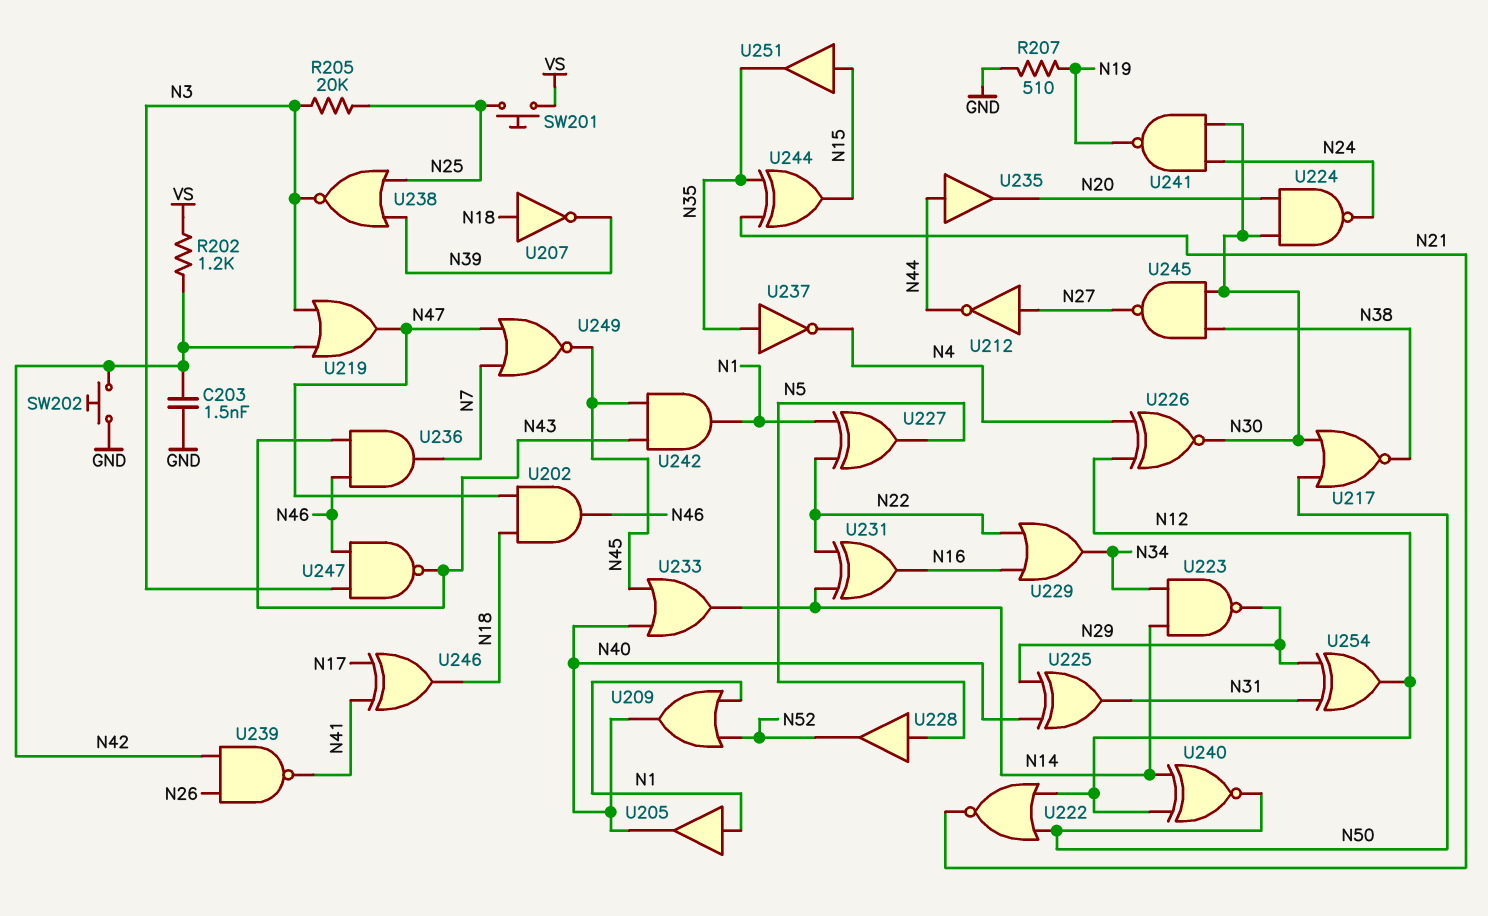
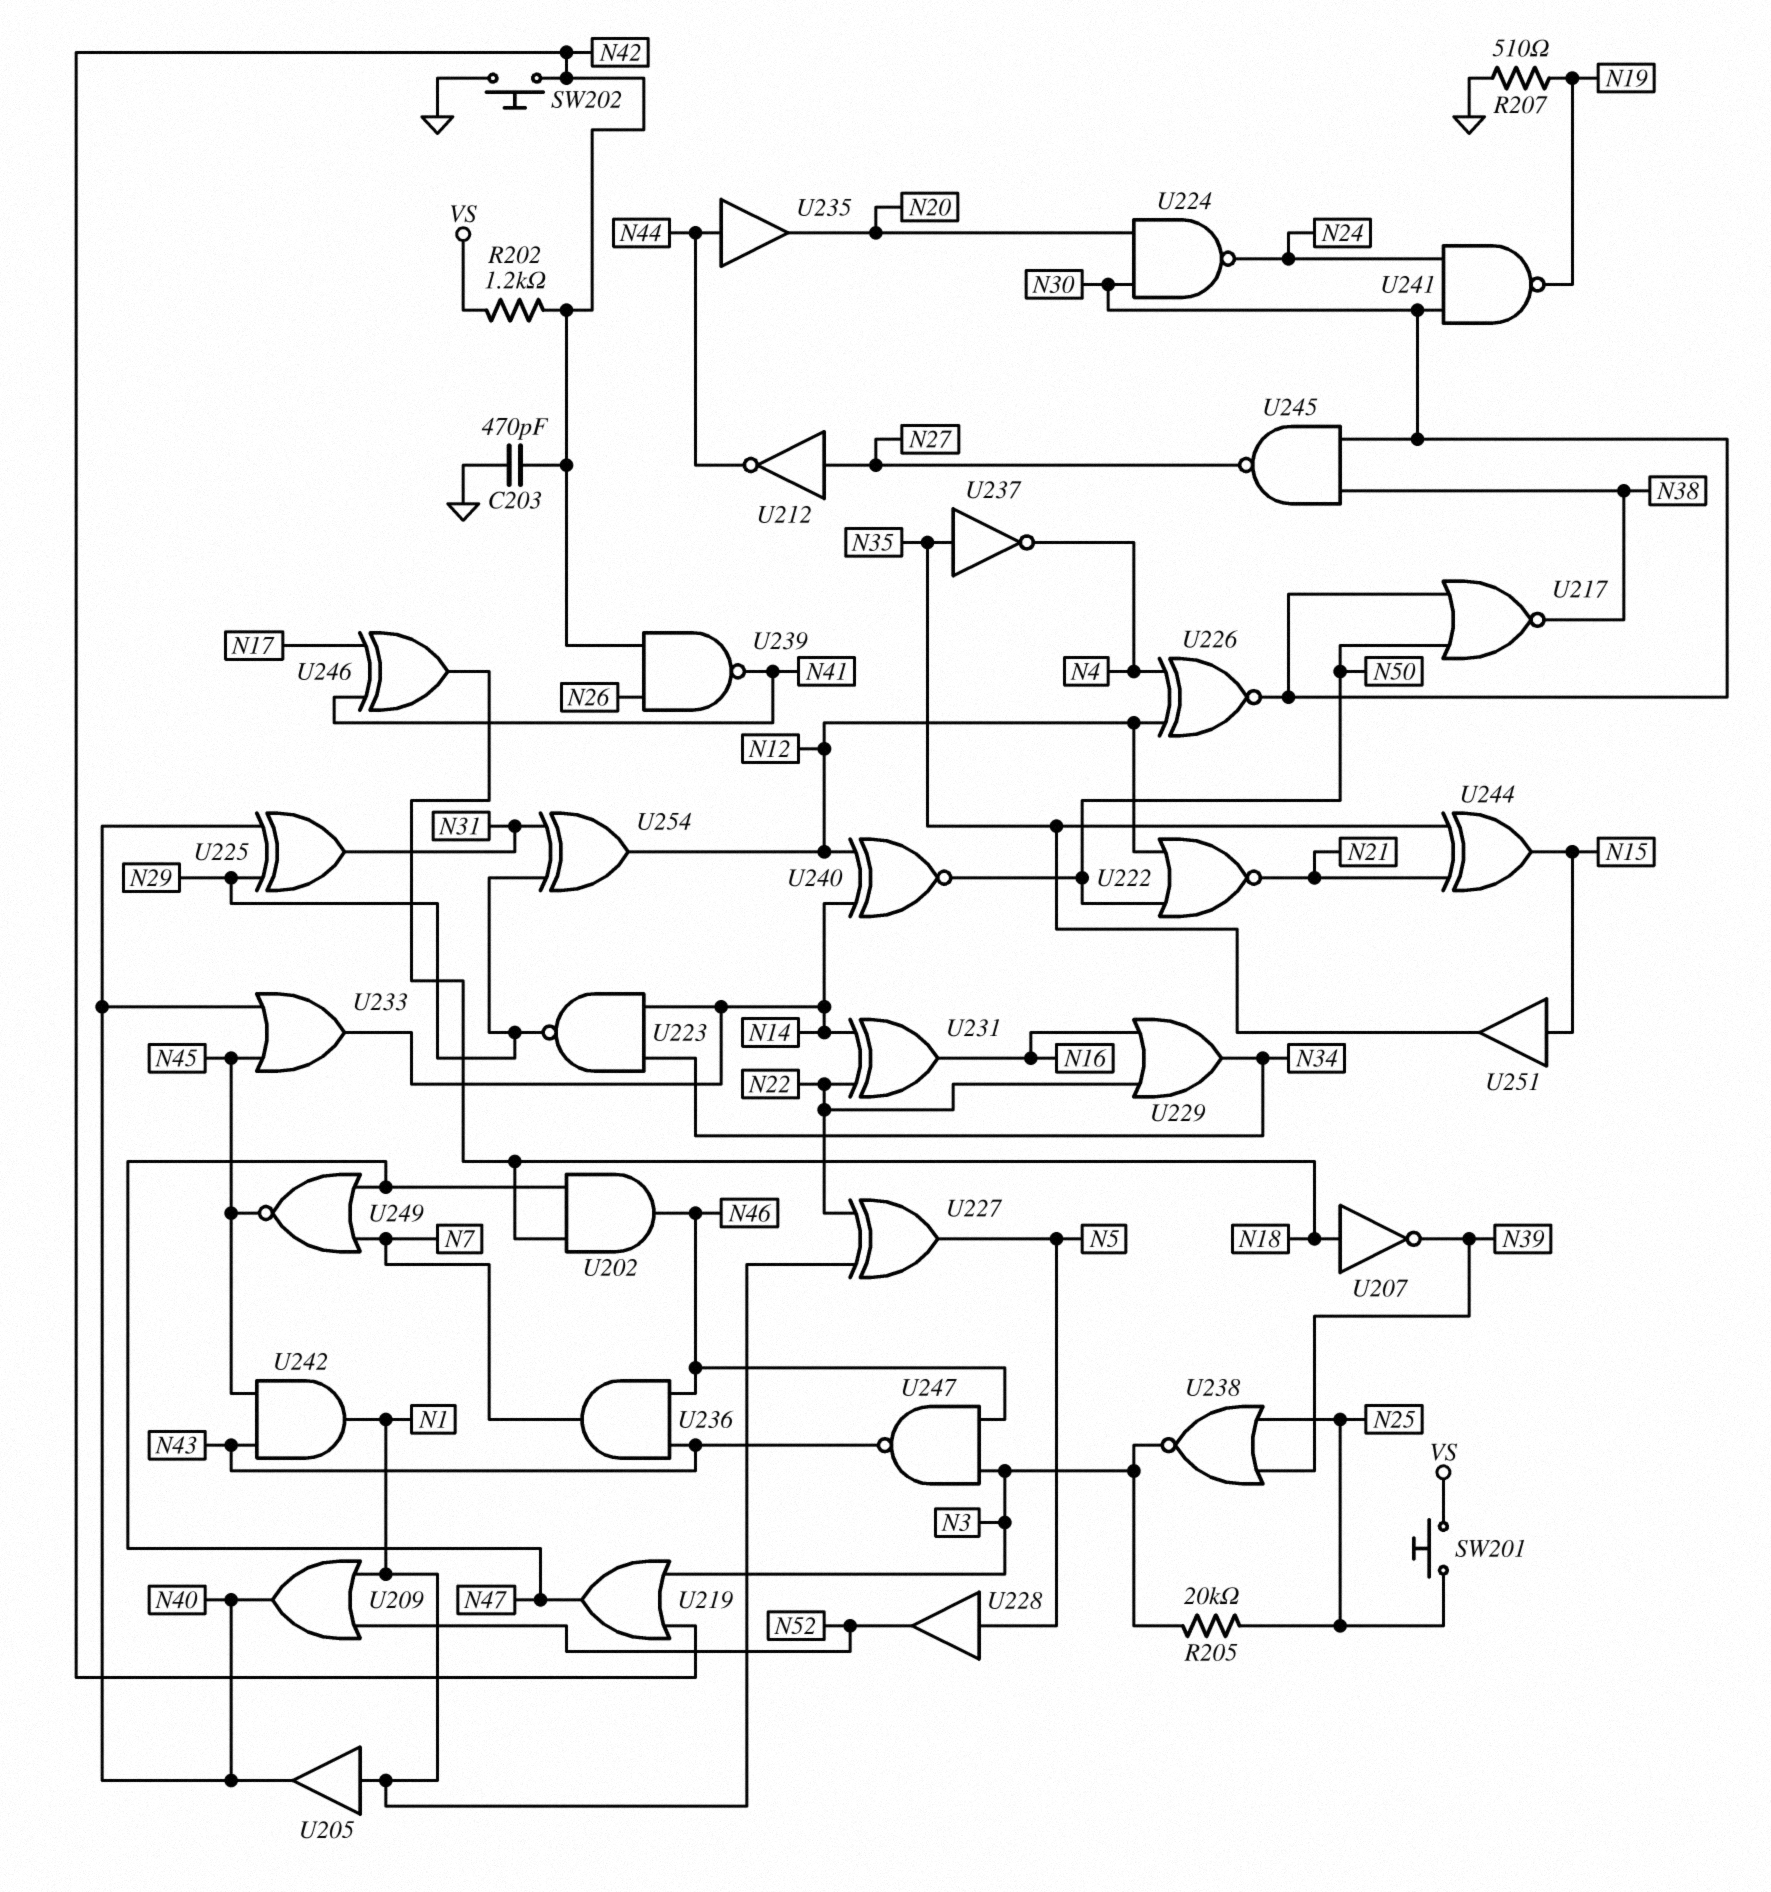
C203: 1.5nF (GND, N42) -> 470pF (GND, N42)

